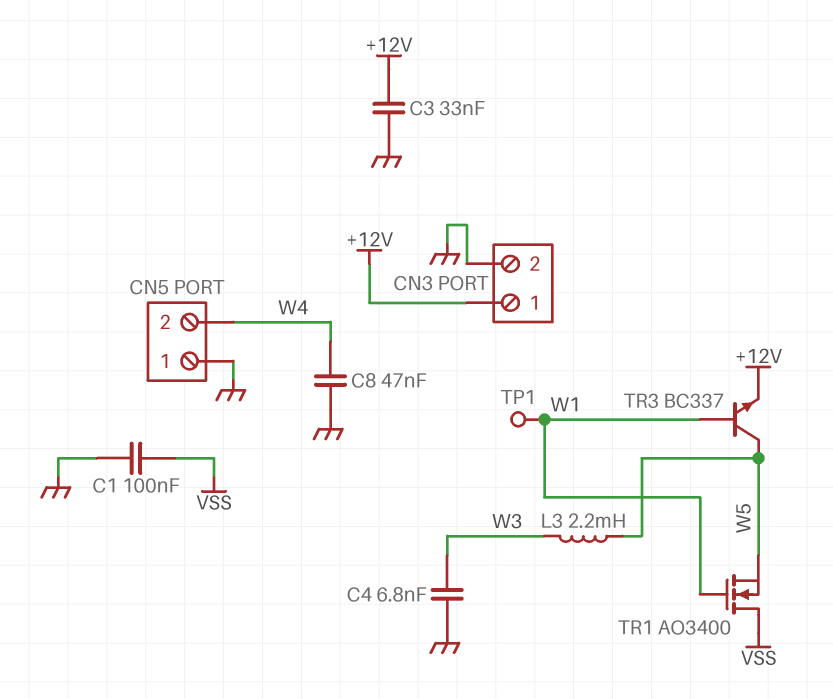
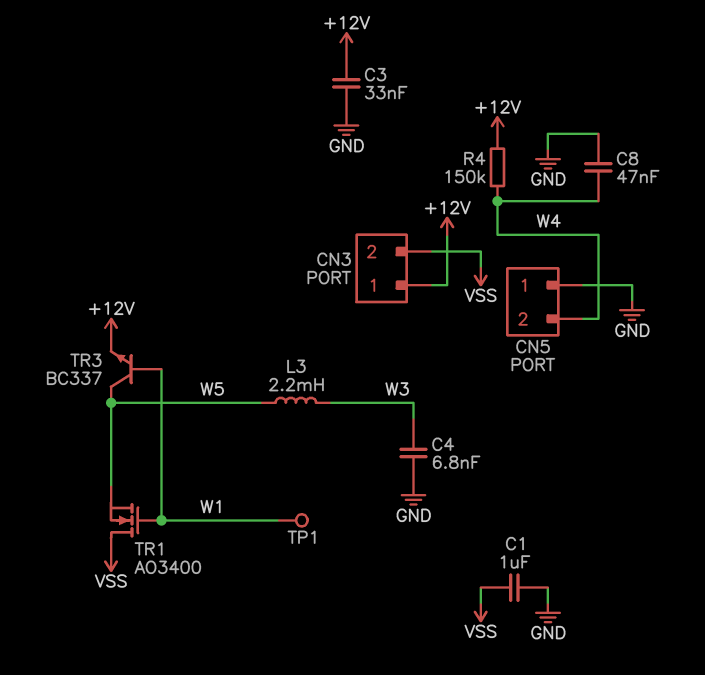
C1: 100nF (GND, VSS) -> 1uF (GND, VSS)
CN3 pin 2: GND -> VSS
R4: none -> 150k (+12V, W4)

